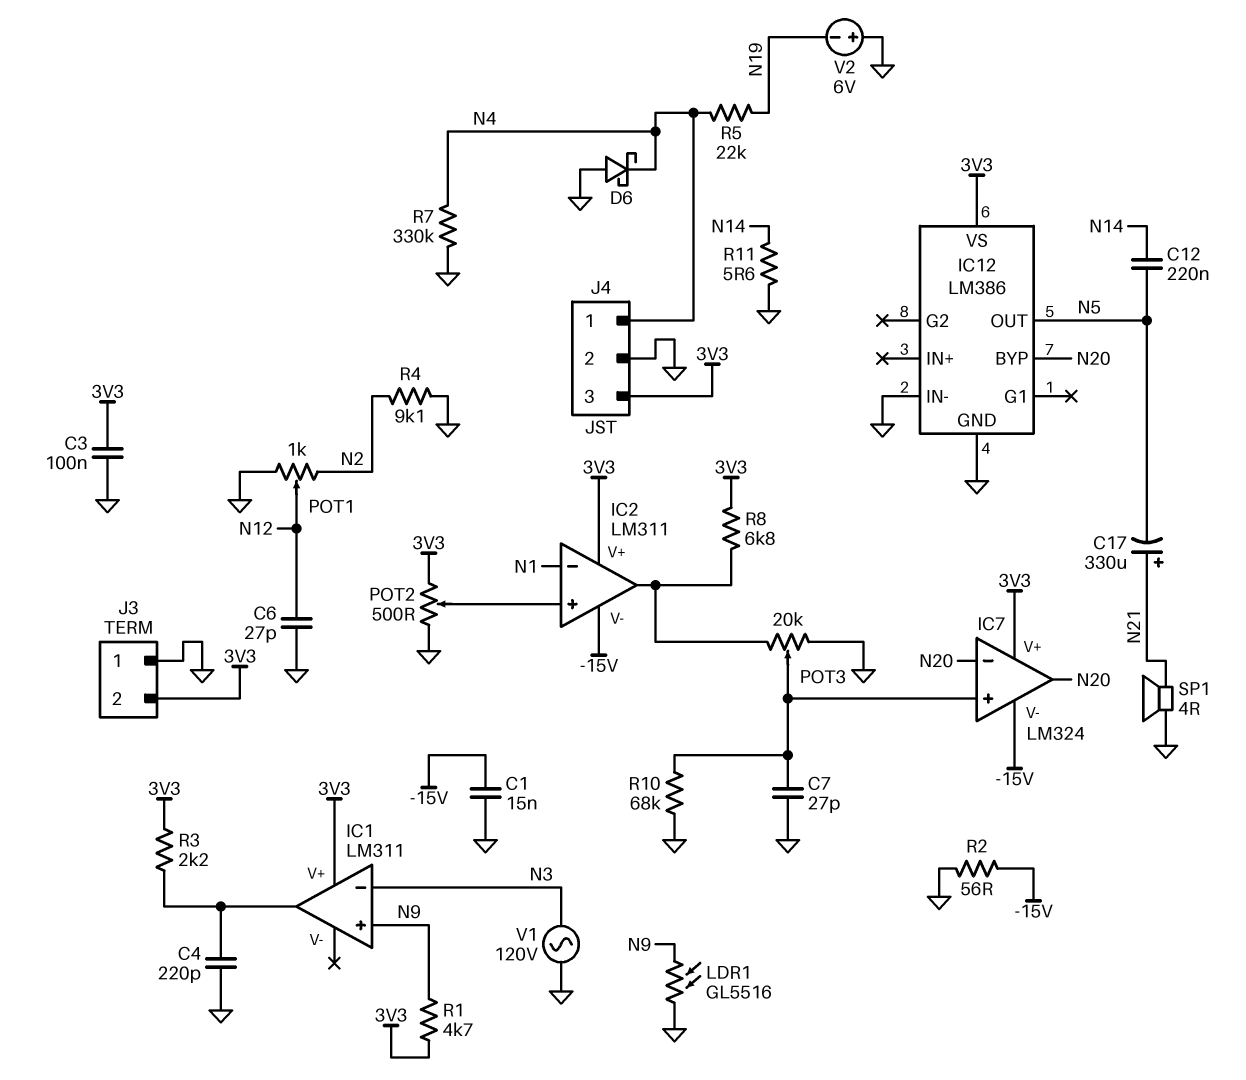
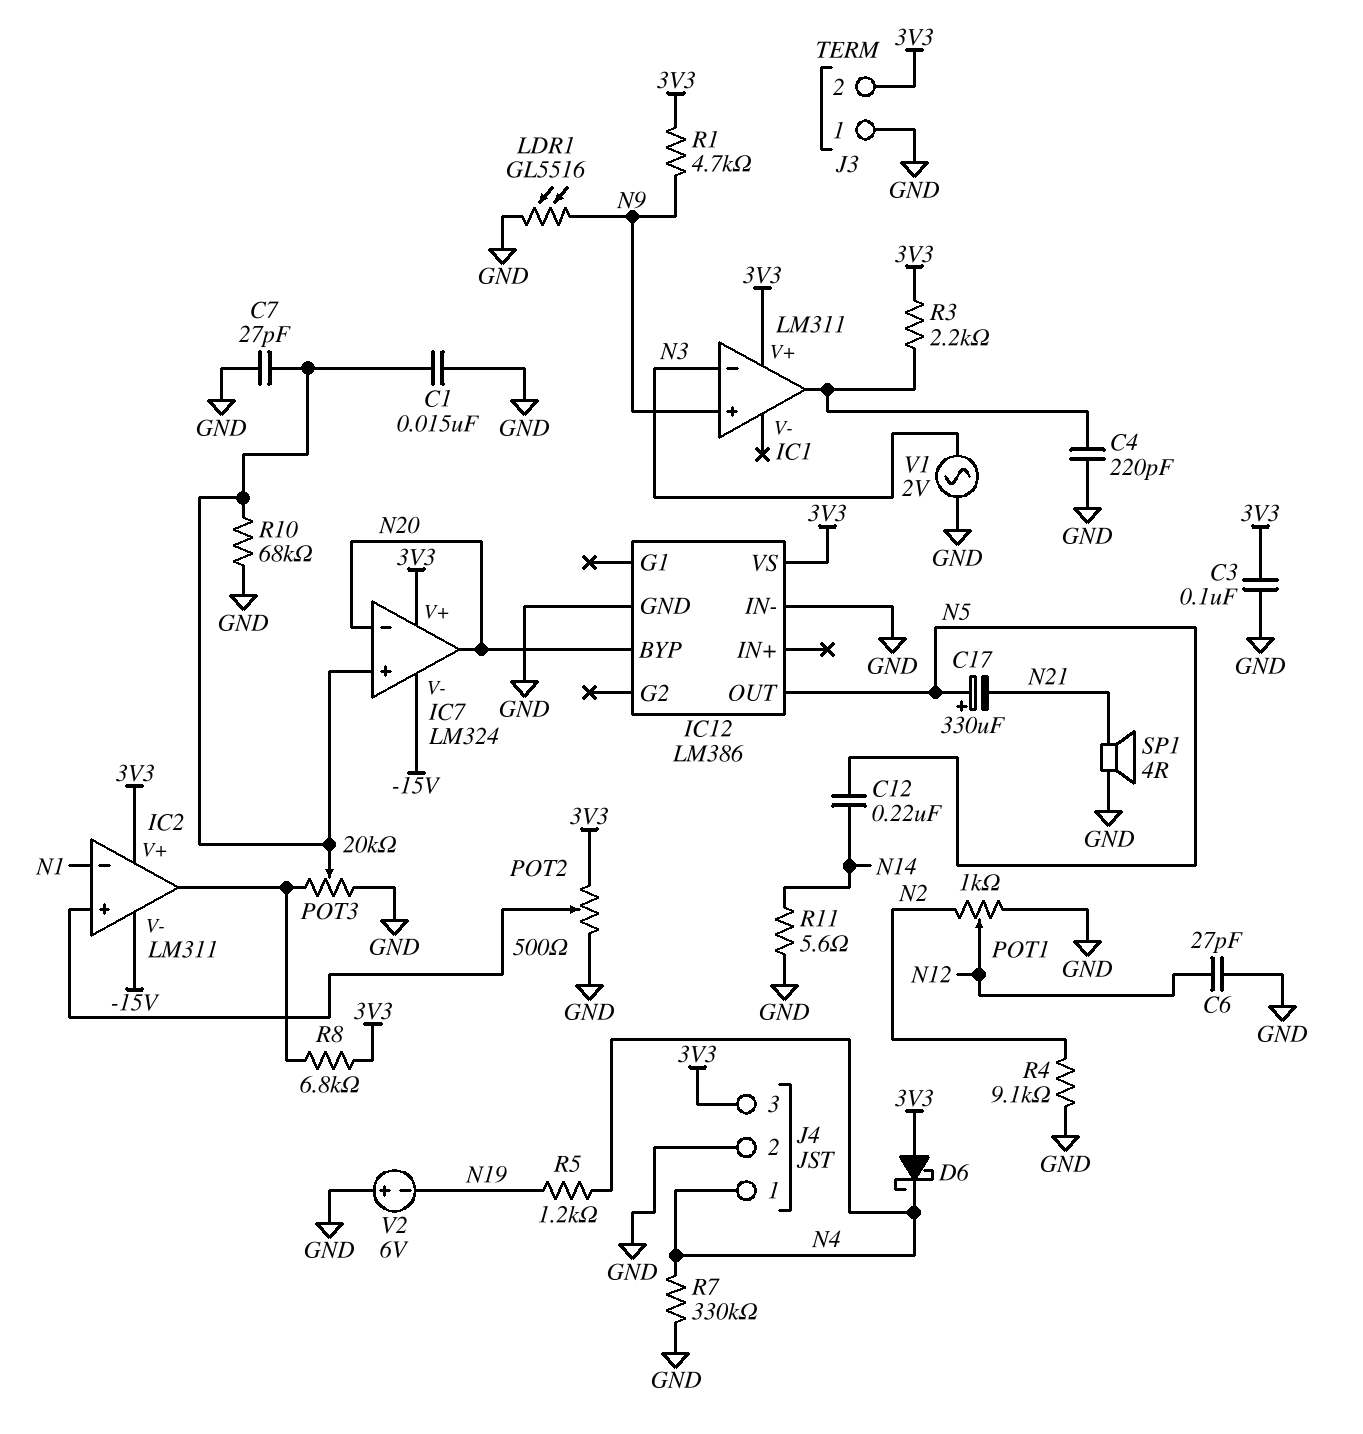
C1: 15nF (-15V, GND) -> 15nF (GND, IC7/in+)
C17: 330uF (plus N21, minus N5) -> 330uF (plus N5, minus N21)
D6: schottky (A GND, K N4) -> schottky (A 3V3, K N4)
R2: 56 (-15V, GND) -> none
R5: 22k (N4, N19) -> 1.2k (N4, N19)
V1: AC 120V (GND, N3) -> AC 2V (GND, N3)

